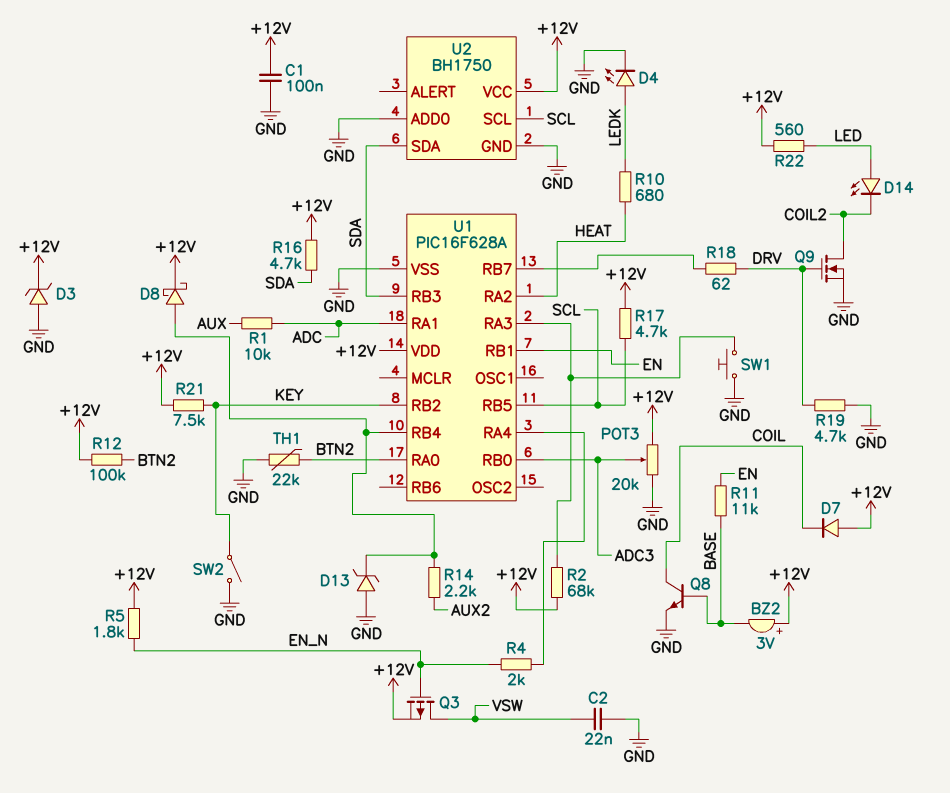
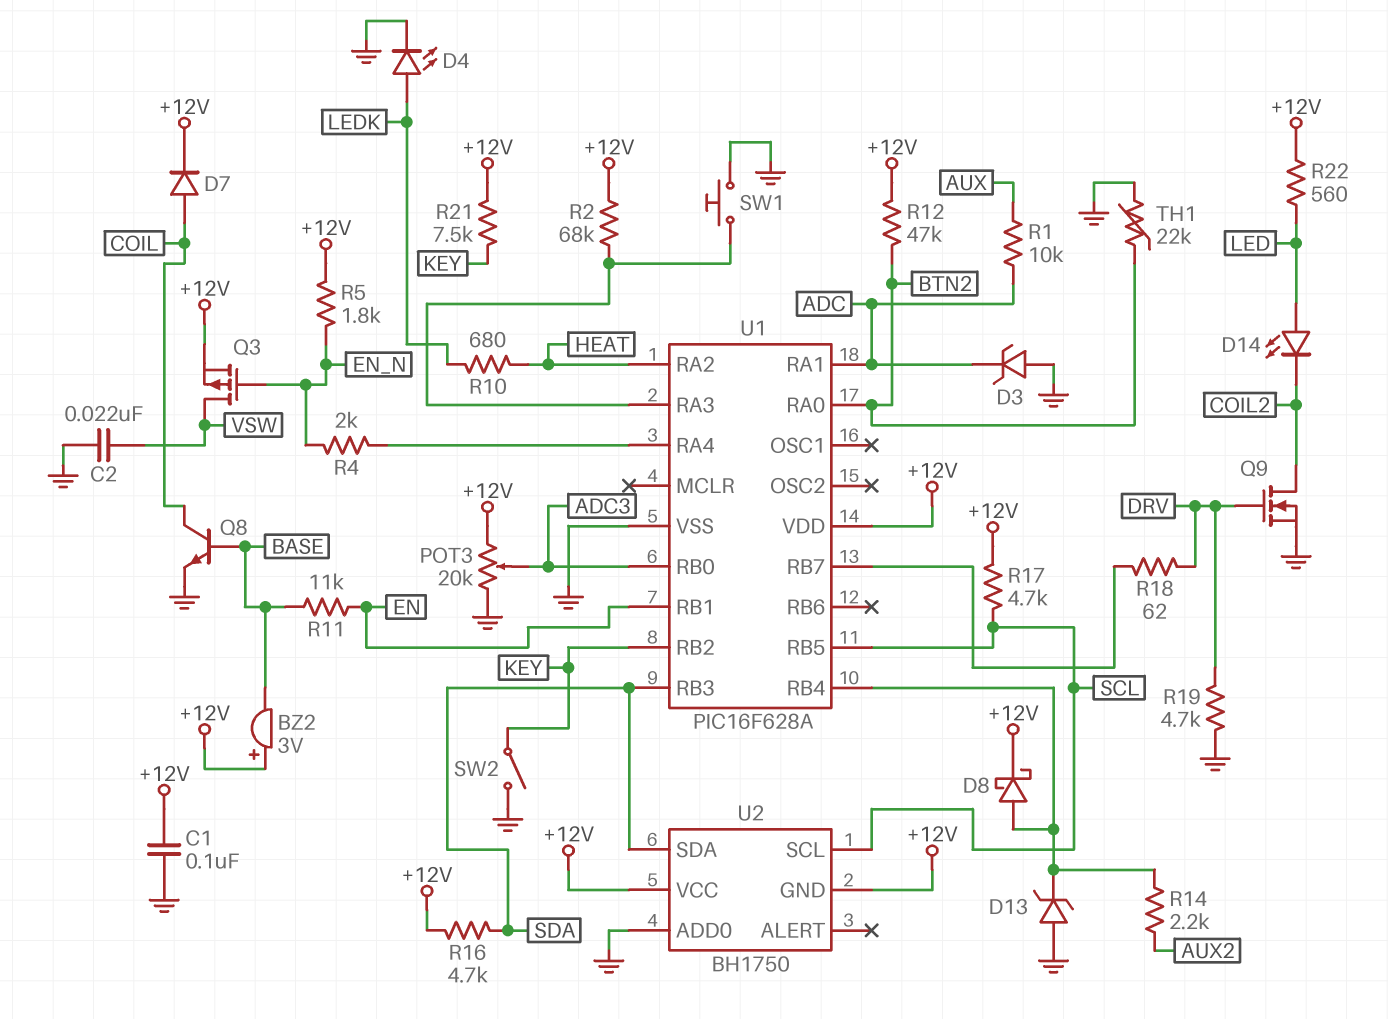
D3: zener (A GND, K +12V) -> zener (A GND, K ADC)
D7: diode (A +12V, K COIL) -> diode (A COIL, K +12V)
R12: 100k (+12V, BTN2) -> 47k (+12V, BTN2)
U2 pin GND: GND -> +12V

